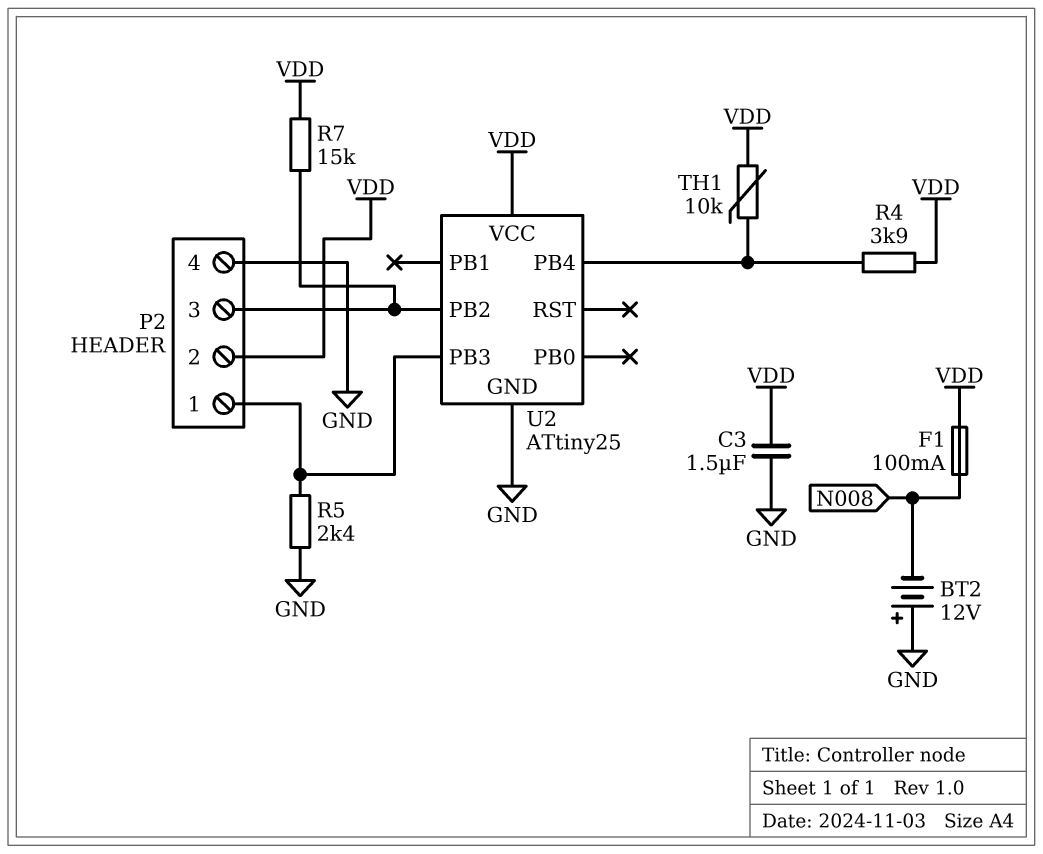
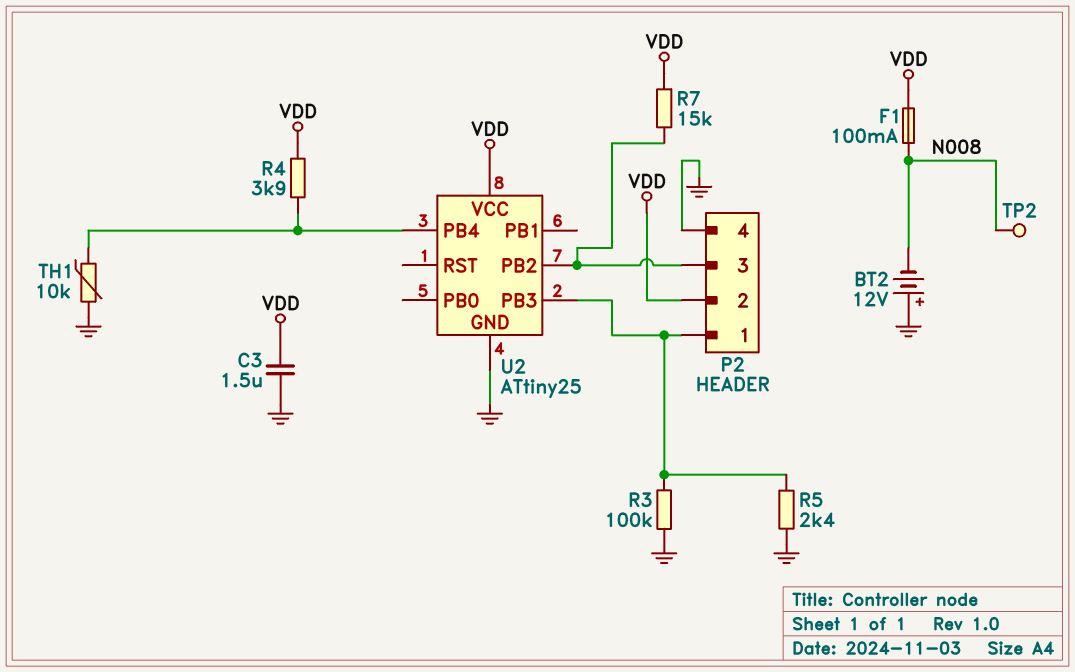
R3: none -> 100k (GND, P2/1)
TH1: 10k (U2/PB4, VDD) -> 10k (GND, U2/PB4)
TP2: none -> test point (N008)

